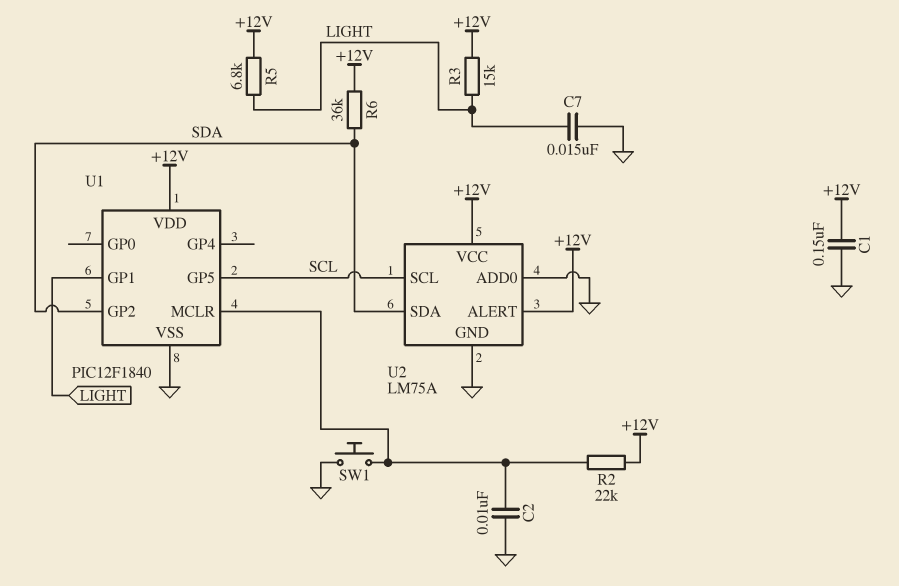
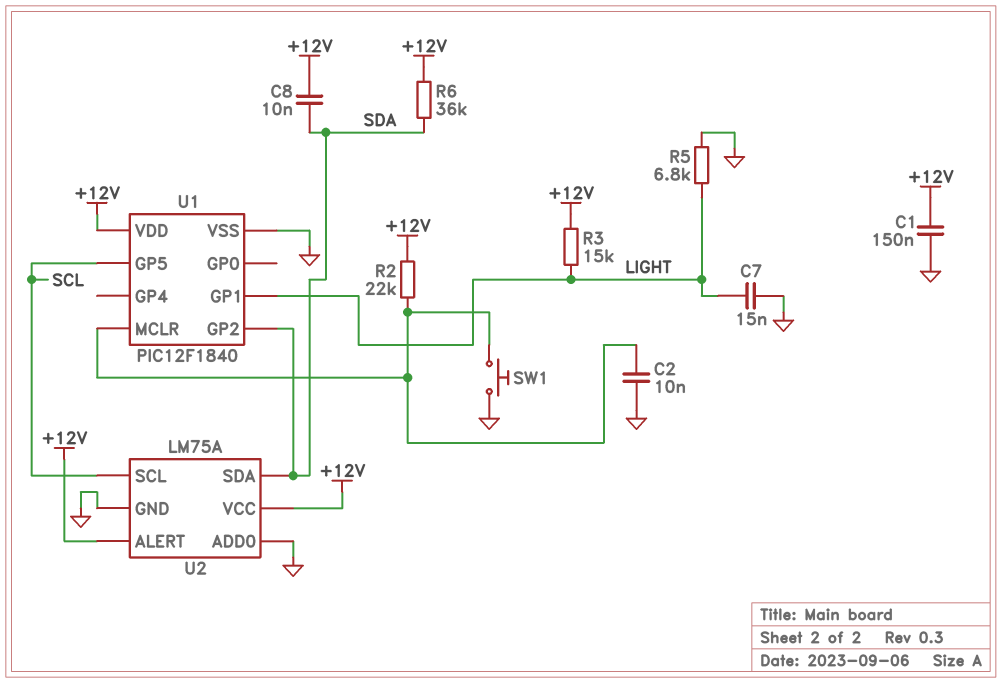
C8: none -> 10nF (+12V, SDA)
R5: 6.8k (+12V, LIGHT) -> 6.8k (GND, LIGHT)

